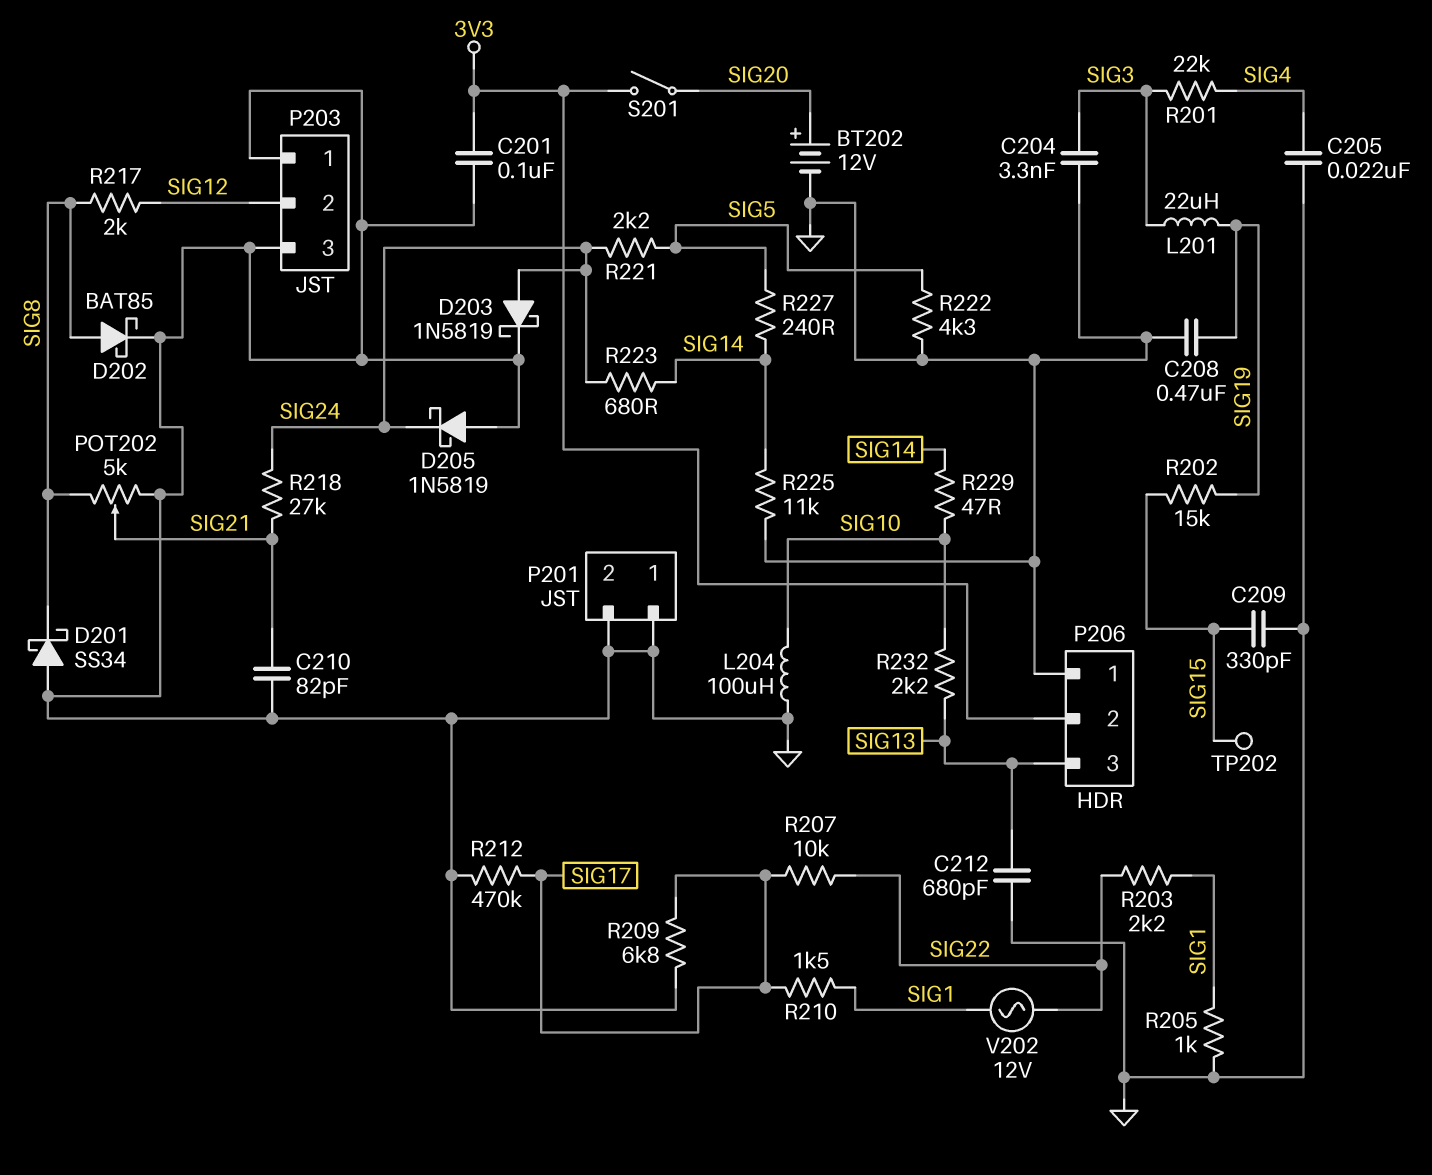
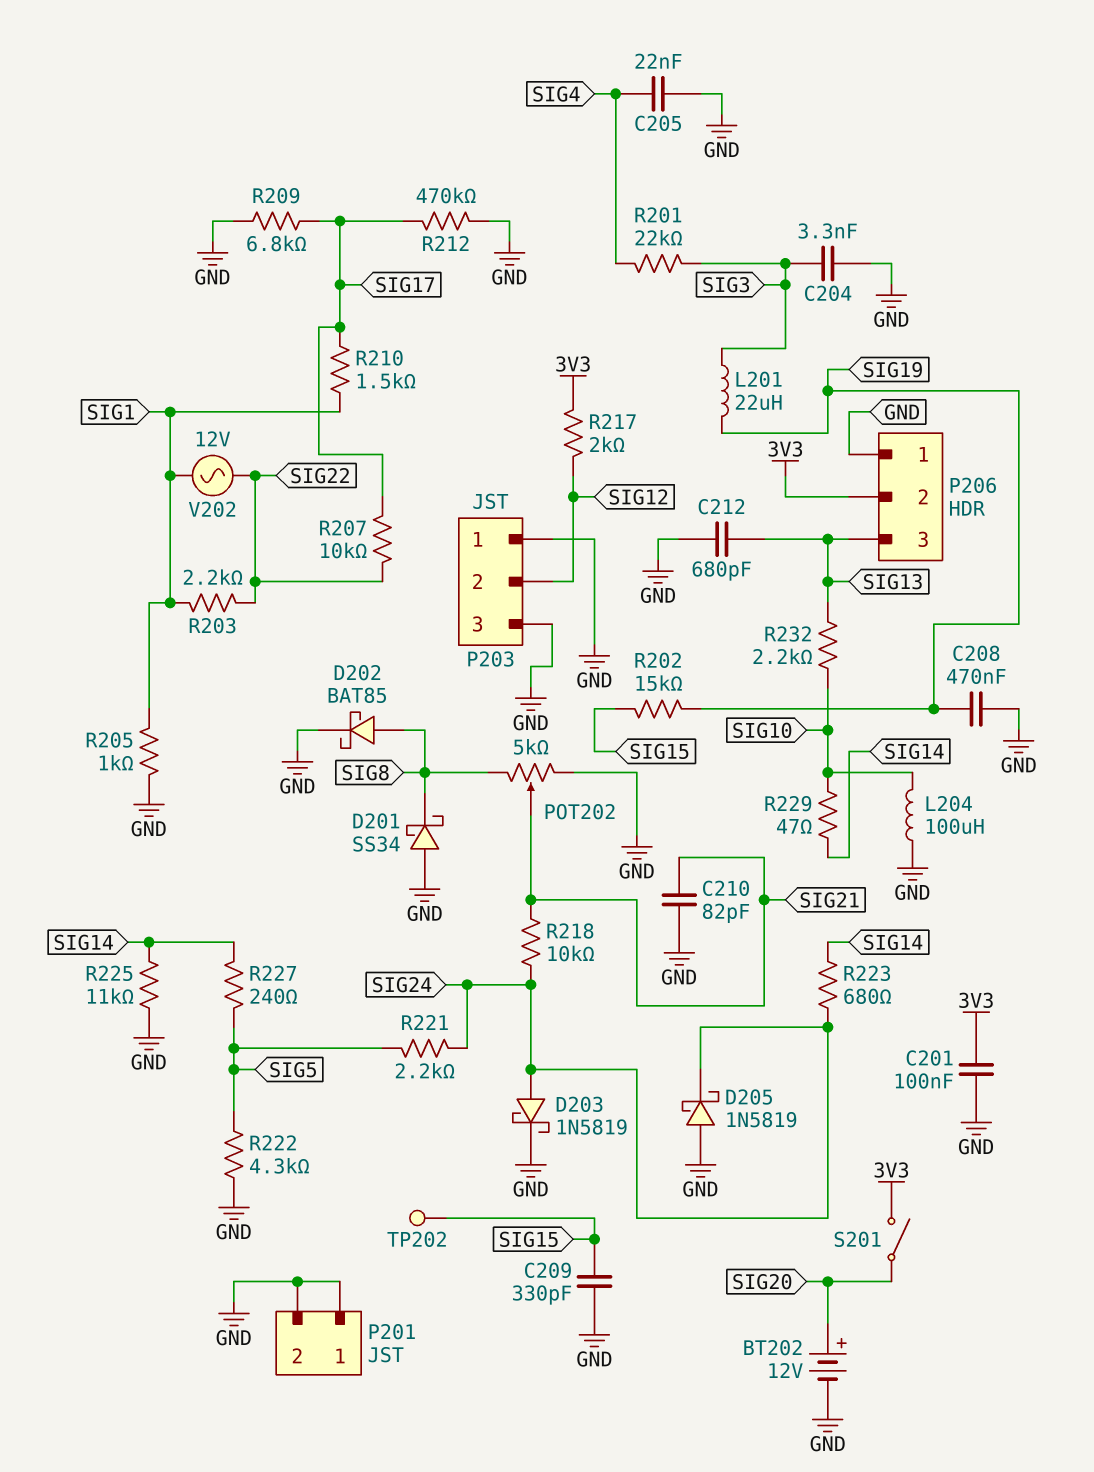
R217: 2k (SIG8, SIG12) -> 2k (3V3, SIG12)
R218: 27k (SIG21, SIG24) -> 10k (SIG21, SIG24)

